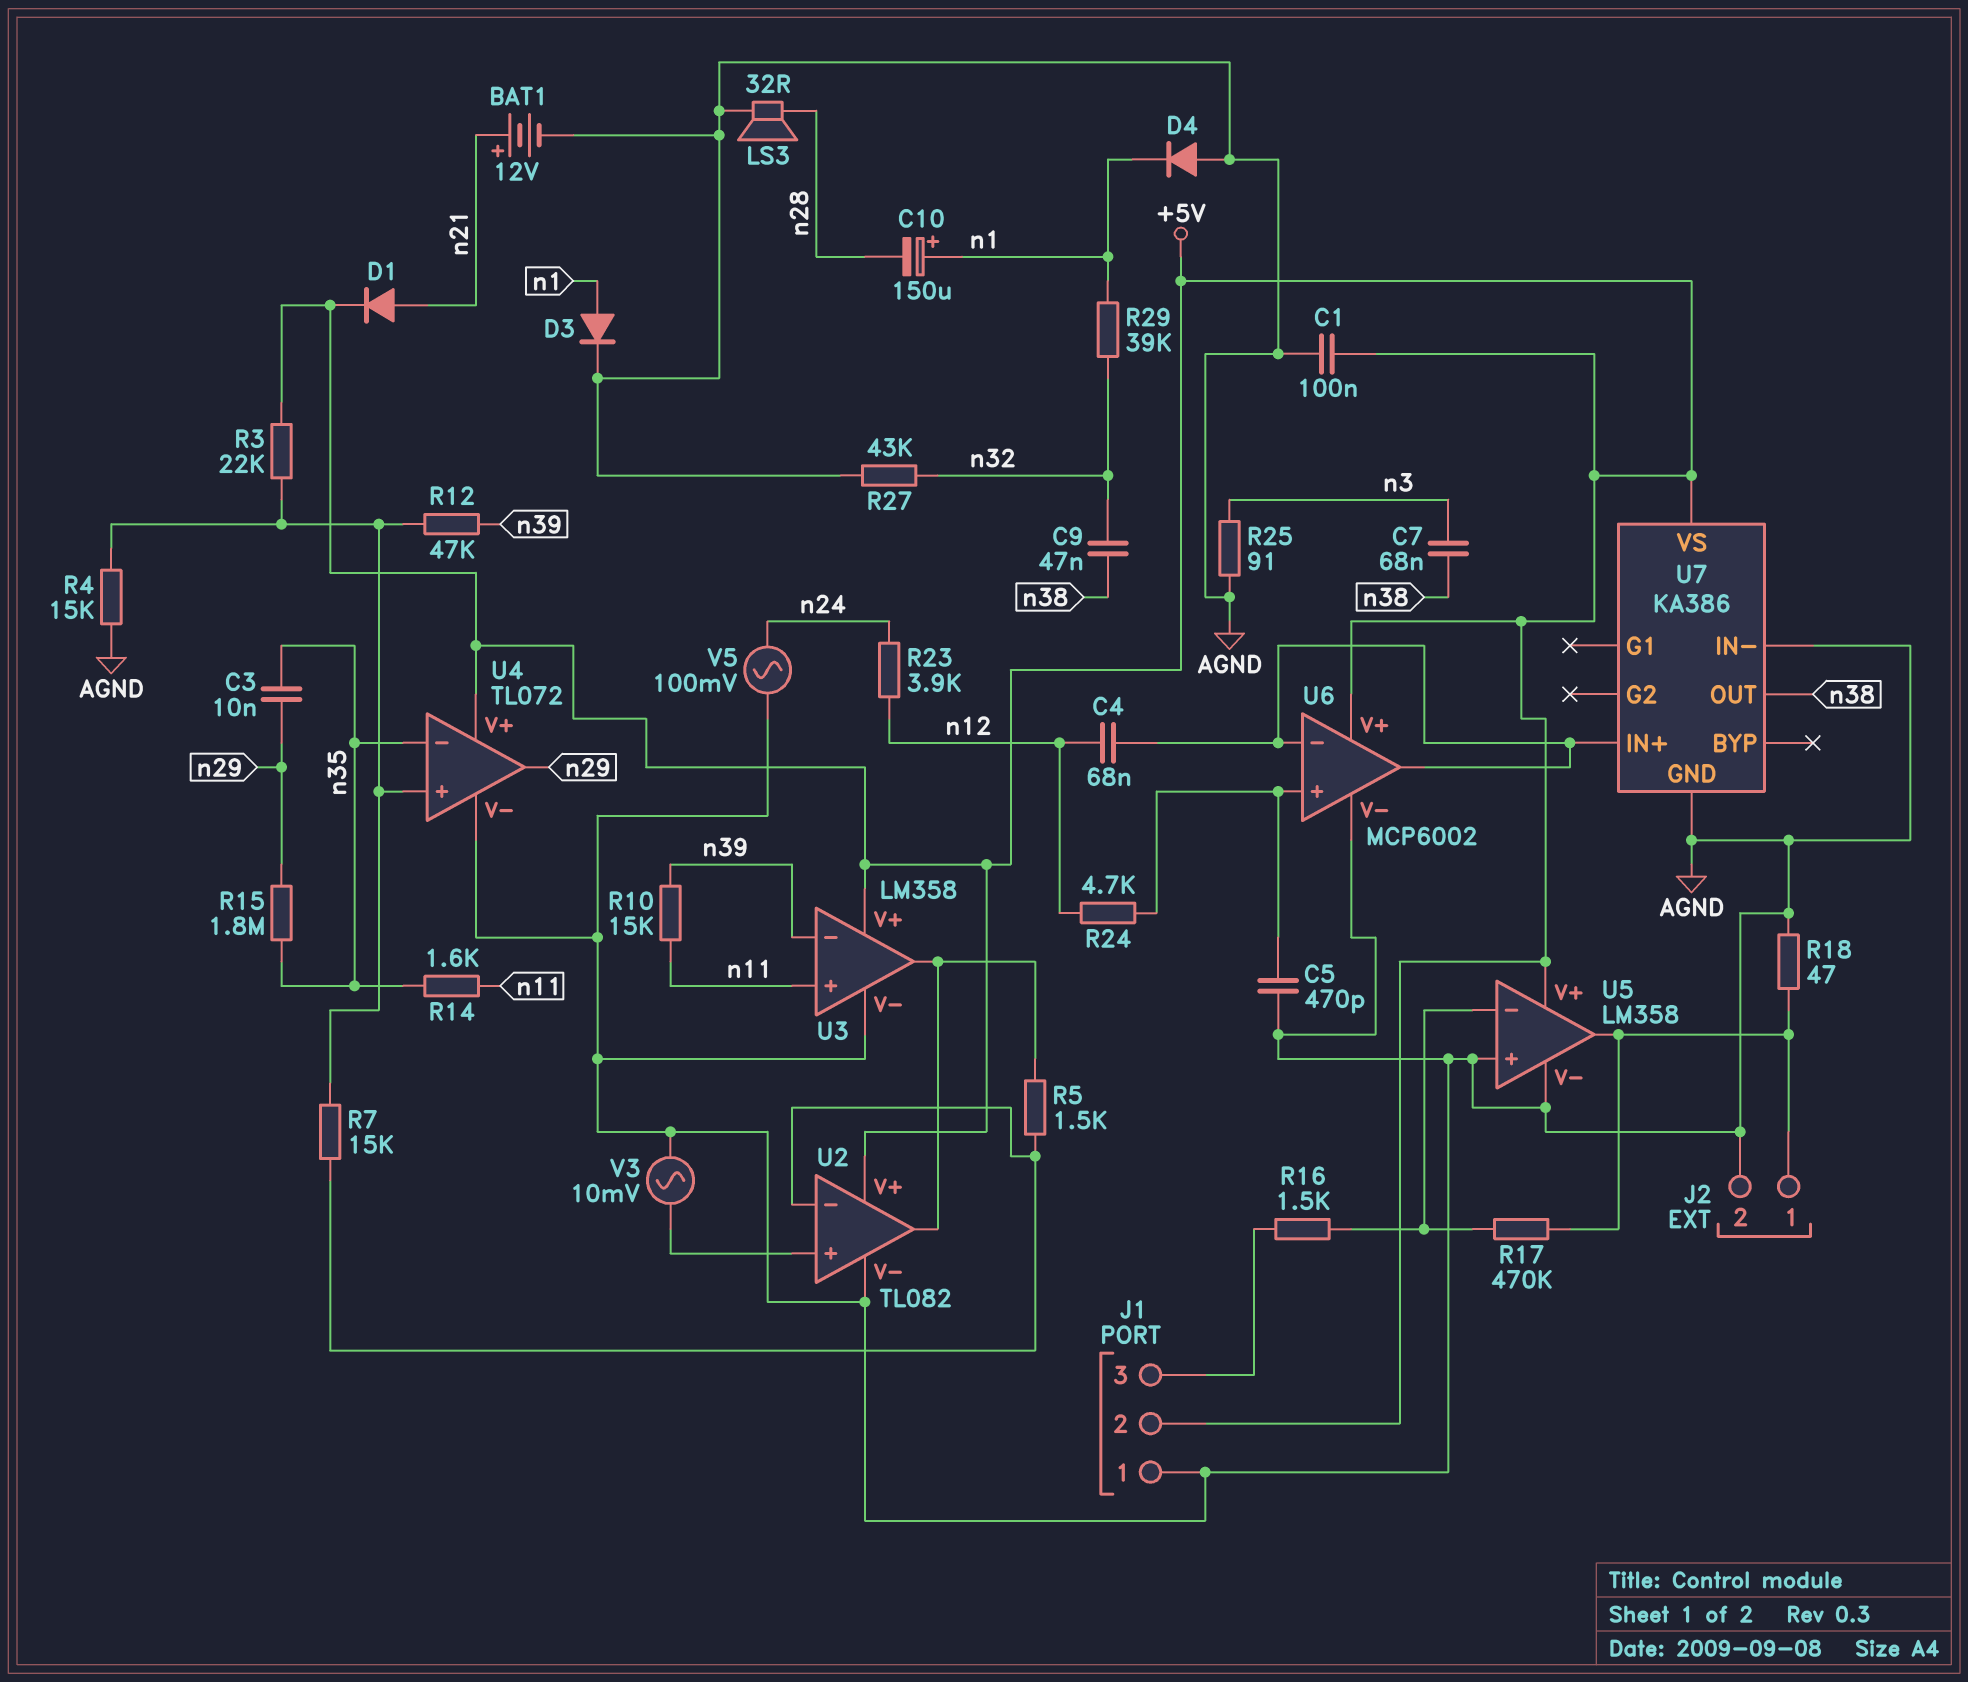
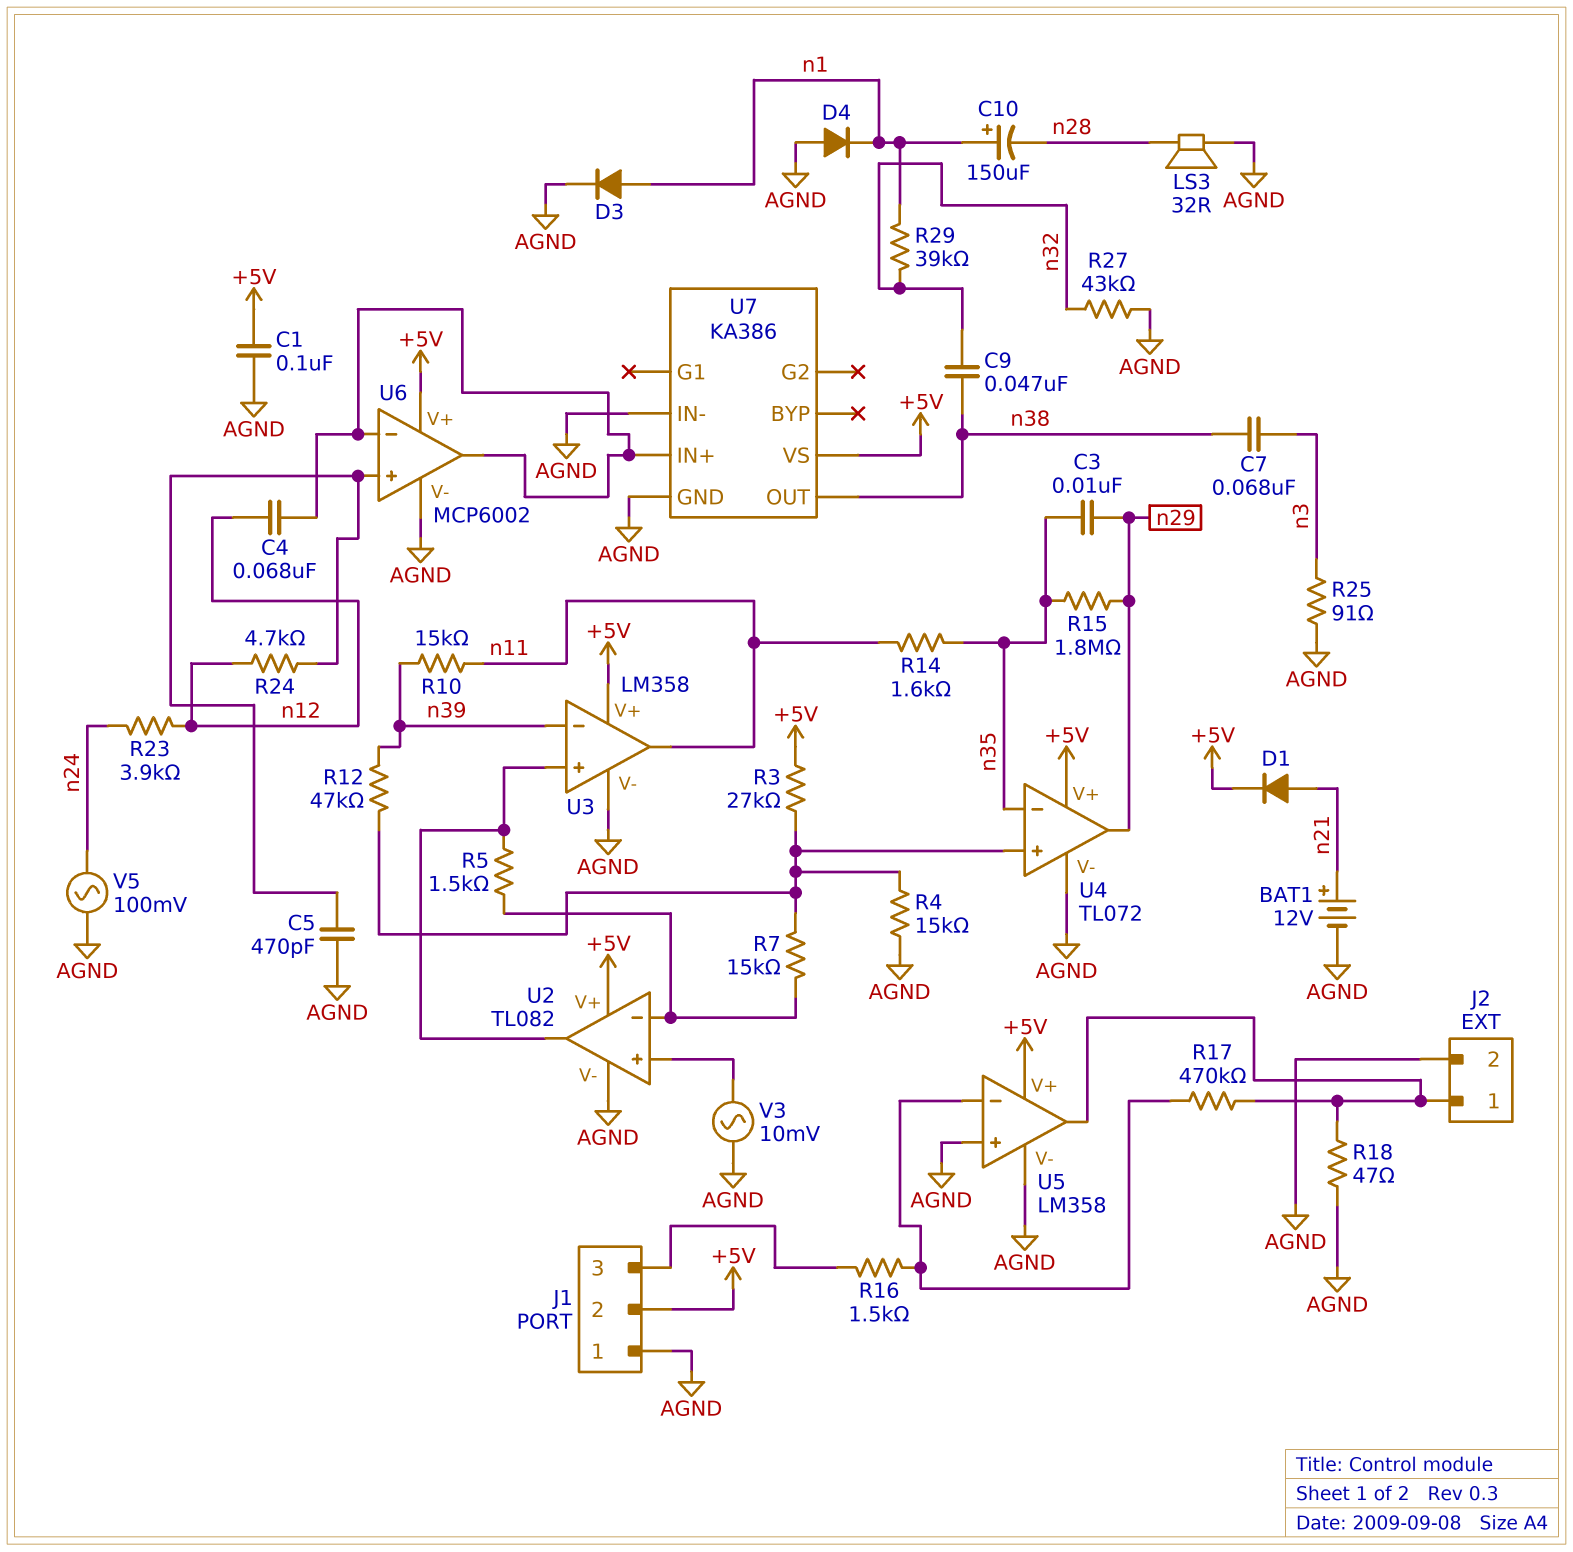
R3: 22k (+5V, U4/in+) -> 27k (+5V, U4/in+)
U3 pin in+: n11 -> U2/out
U3 pin out: U2/out -> n11

